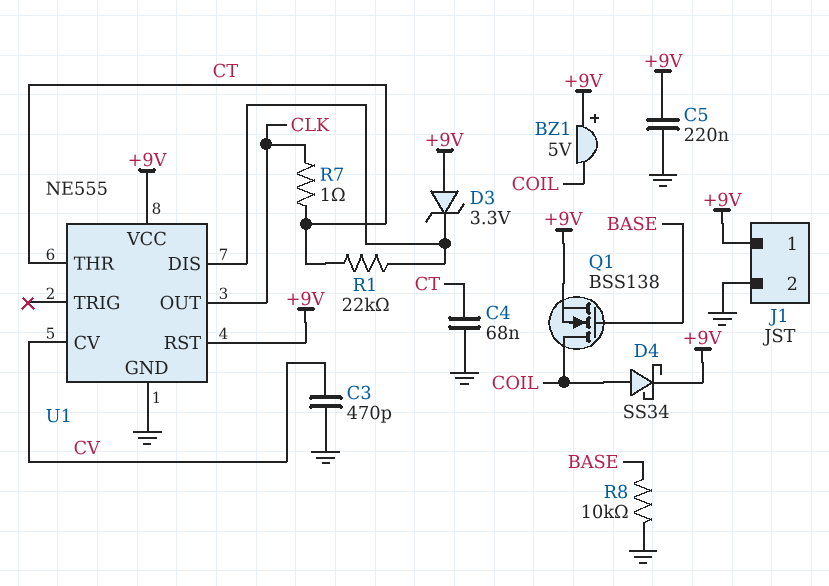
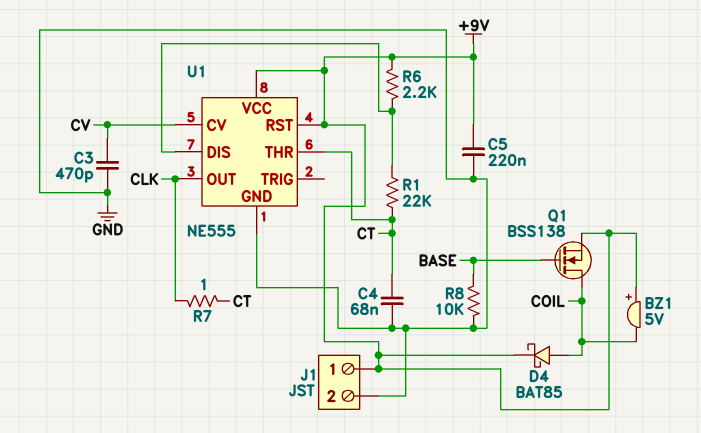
D3: zener 3.3V (A +9V, K U1/DIS) -> none
D4: schottky SS34 (A COIL, K +9V) -> schottky BAT85 (A COIL, K +9V)
R6: none -> 2.2k (+9V, U1/DIS)

